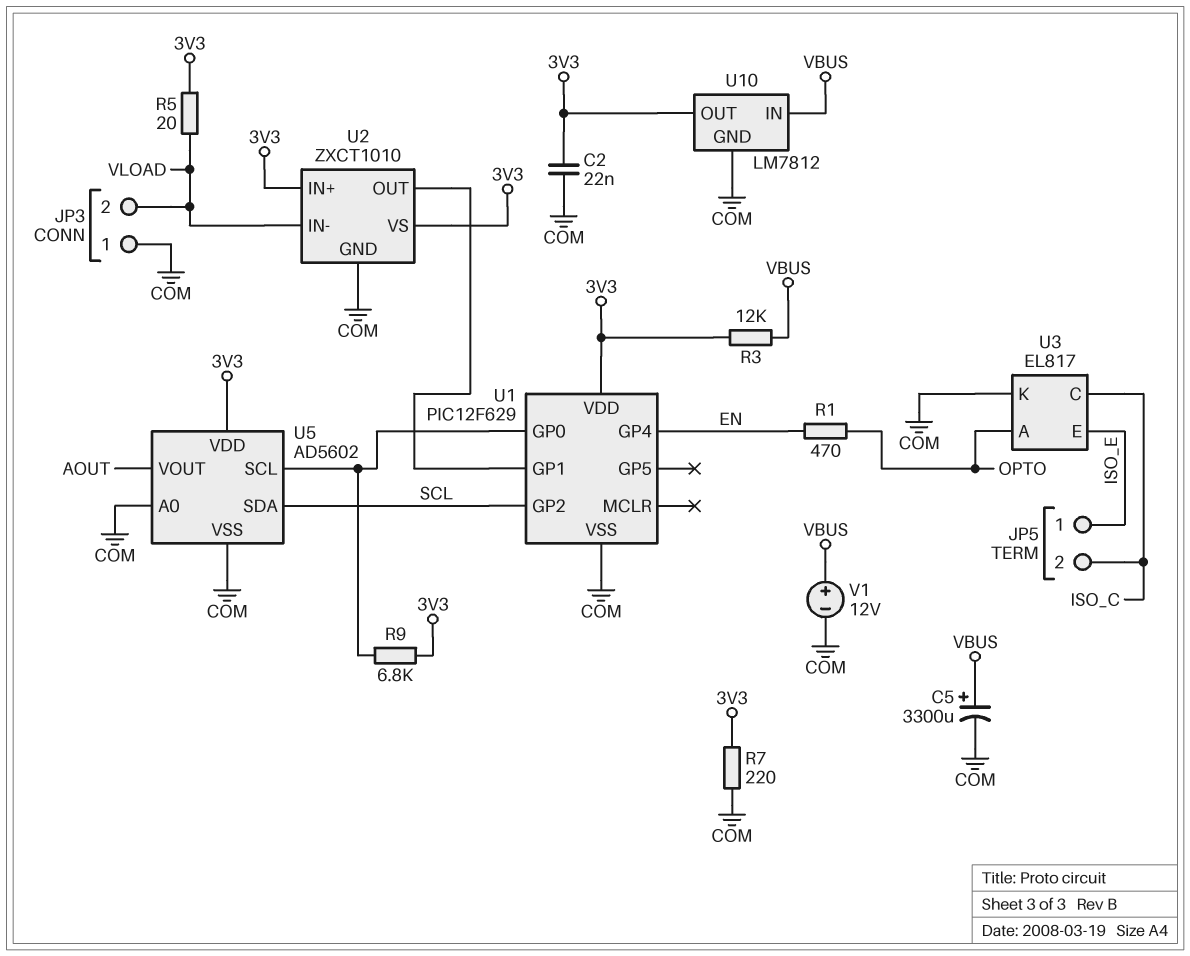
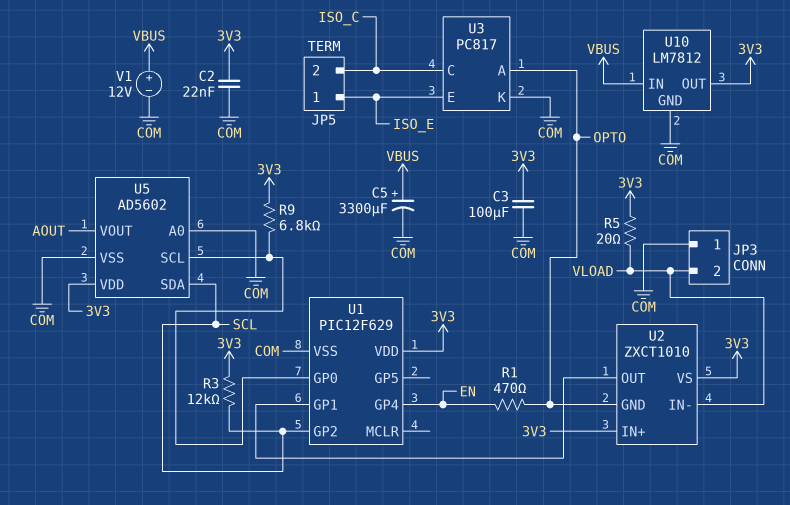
C3: none -> 100uF (3V3, COM)
R3: 12k (3V3, VBUS) -> 12k (3V3, SCL)
R7: 220 (3V3, COM) -> none
U2 pin GND: COM -> OPTO
U3: EL817 -> PC817

